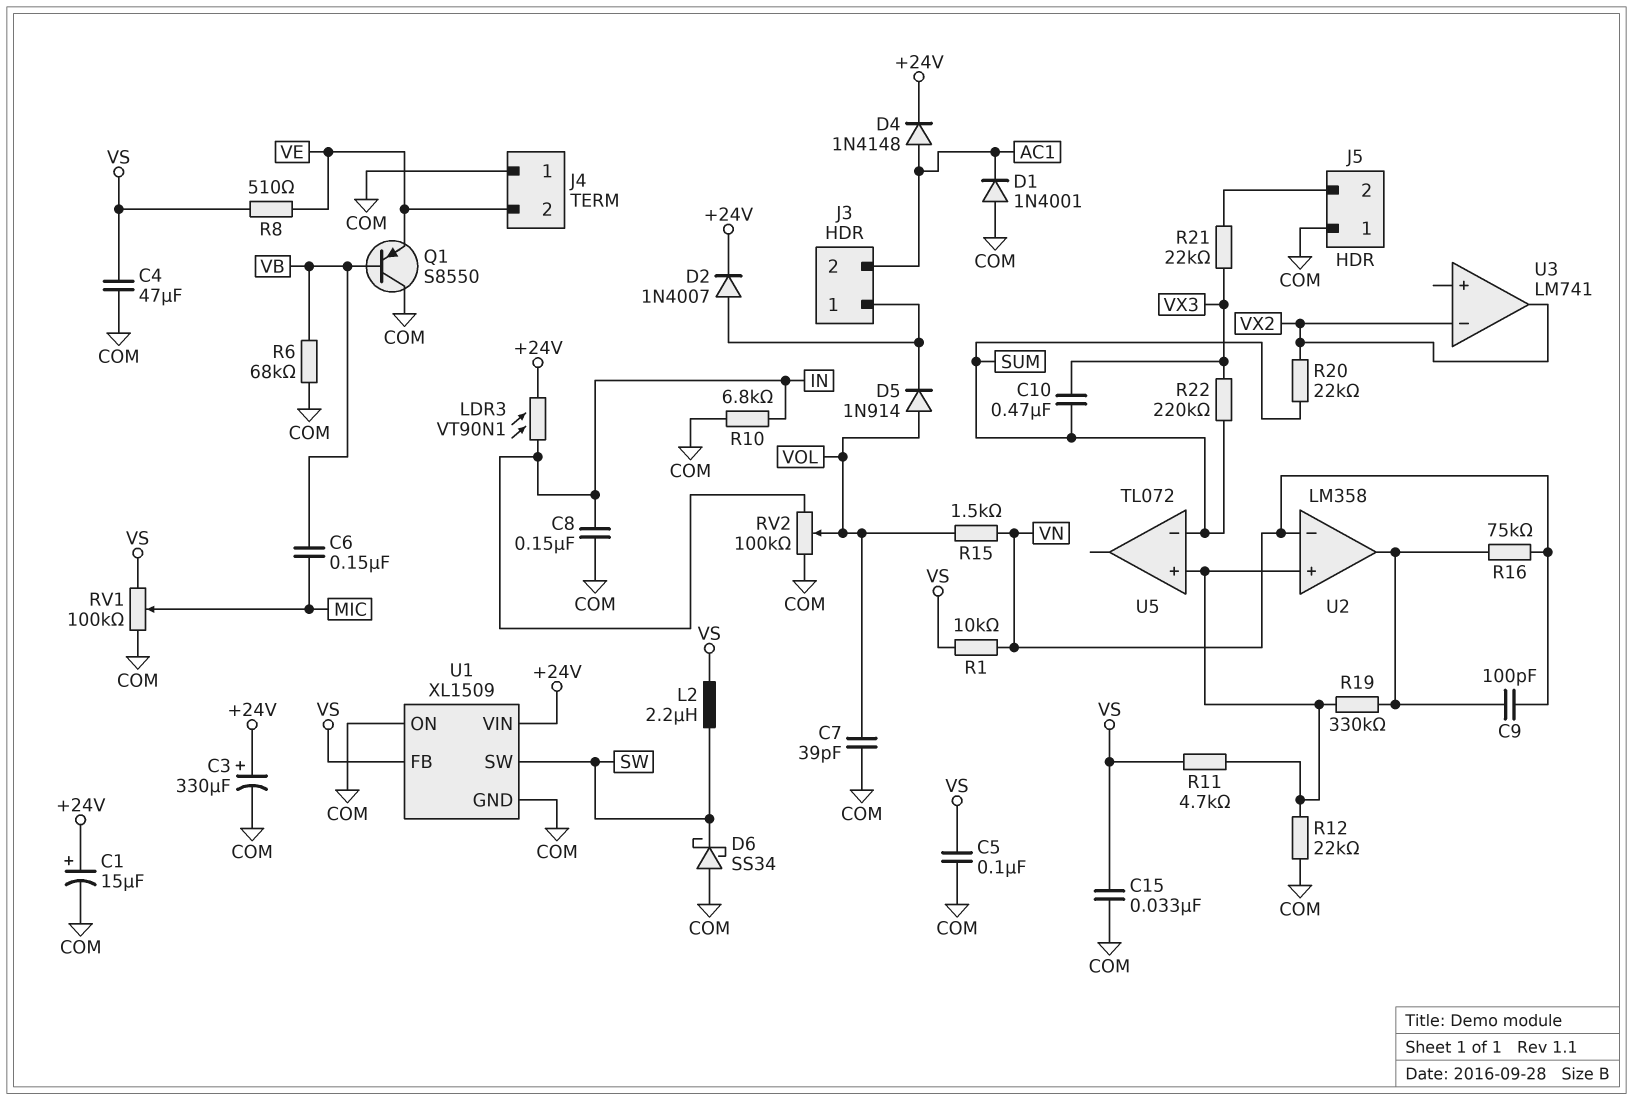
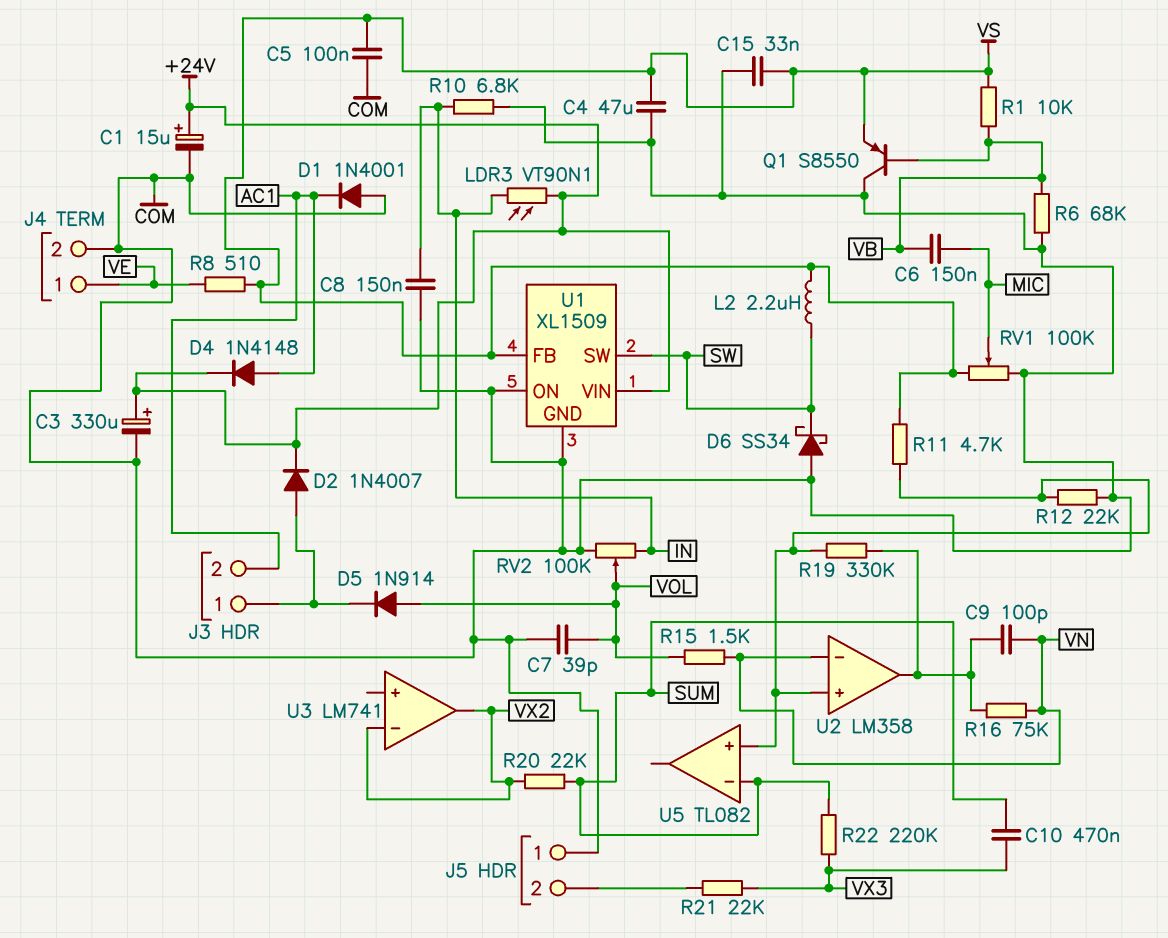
J4 pin 1: COM -> VE
J4 pin 2: VE -> COM
Q1: PNP S8550 (B VB, C COM, E VE) -> PNP S8550 (B VB, C COM, E VS)
R1: 10k (VN, VS) -> 10k (VB, VS)
U5: TL072 -> TL082

